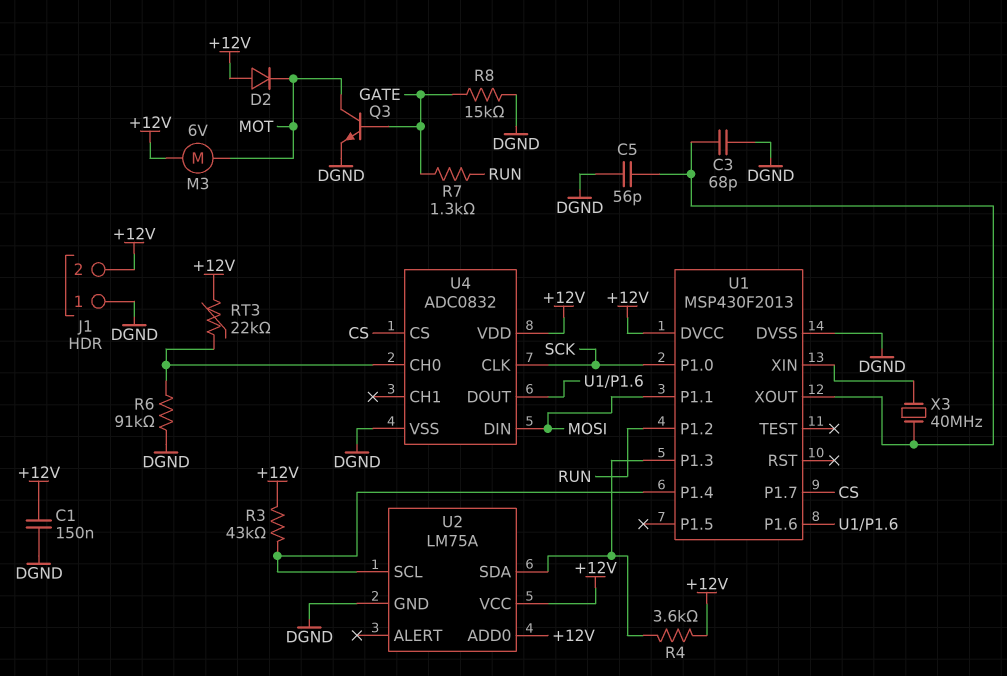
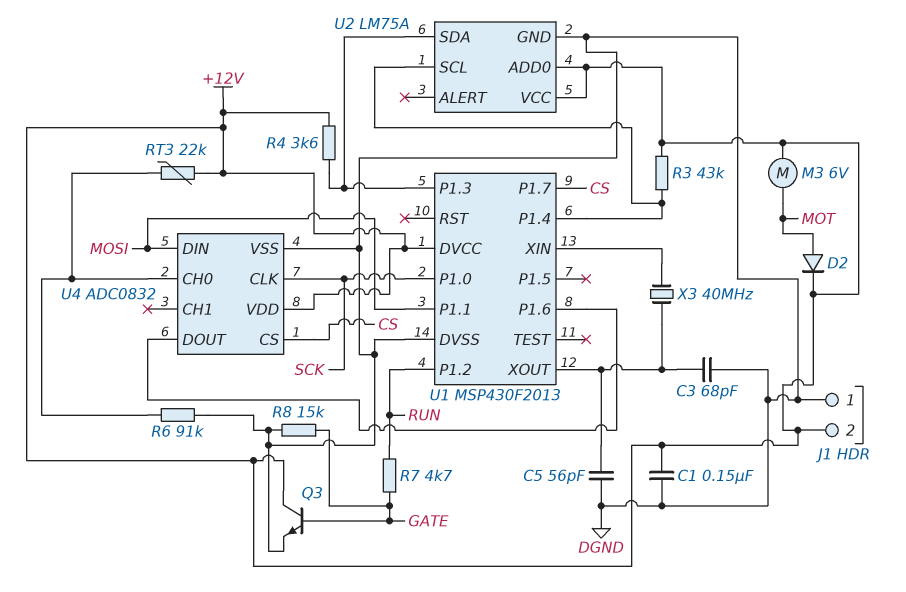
D2: diode (A +12V, K MOT) -> diode (A MOT, K +12V)
Q3: NPN (B GATE, C MOT, E DGND) -> NPN (B GATE, C +12V, E DGND)
R7: 1.3k (GATE, RUN) -> 4.7k (GATE, RUN)

